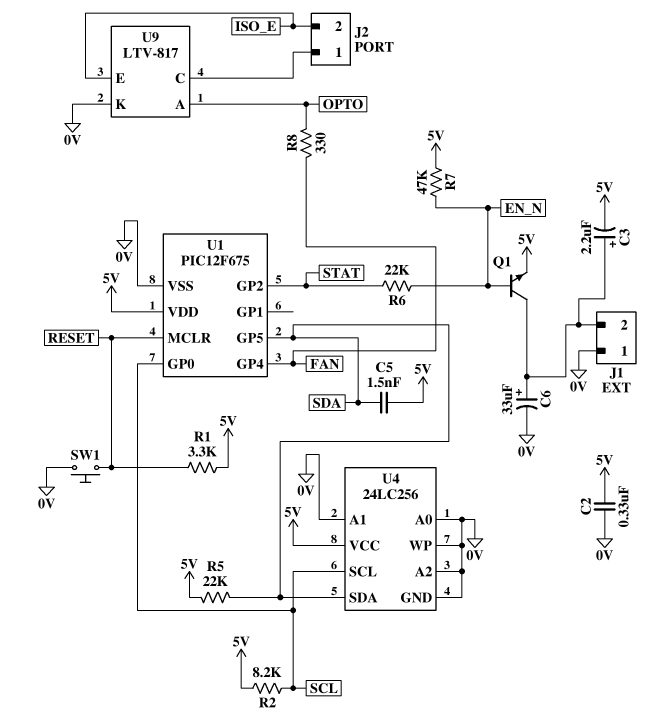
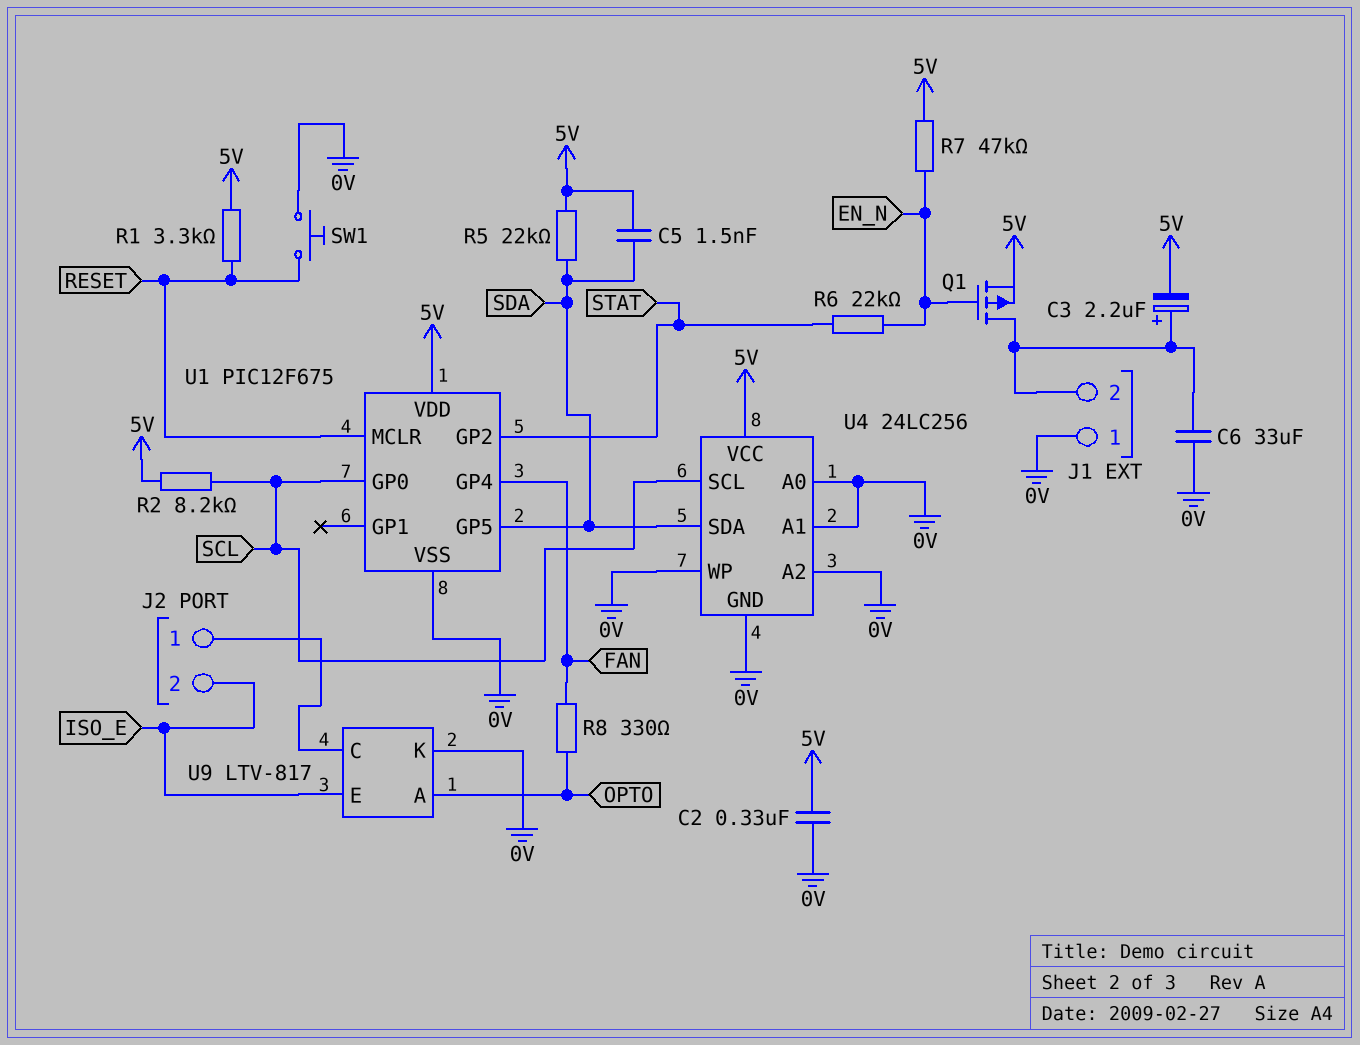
C6: 33uF (plus J1/2, minus 0V) -> 33uF (0V, J1/2)
Q1: NPN (B EN_N, C J1/2, E 5V) -> PMOS (G EN_N, D J1/2, S 5V)

